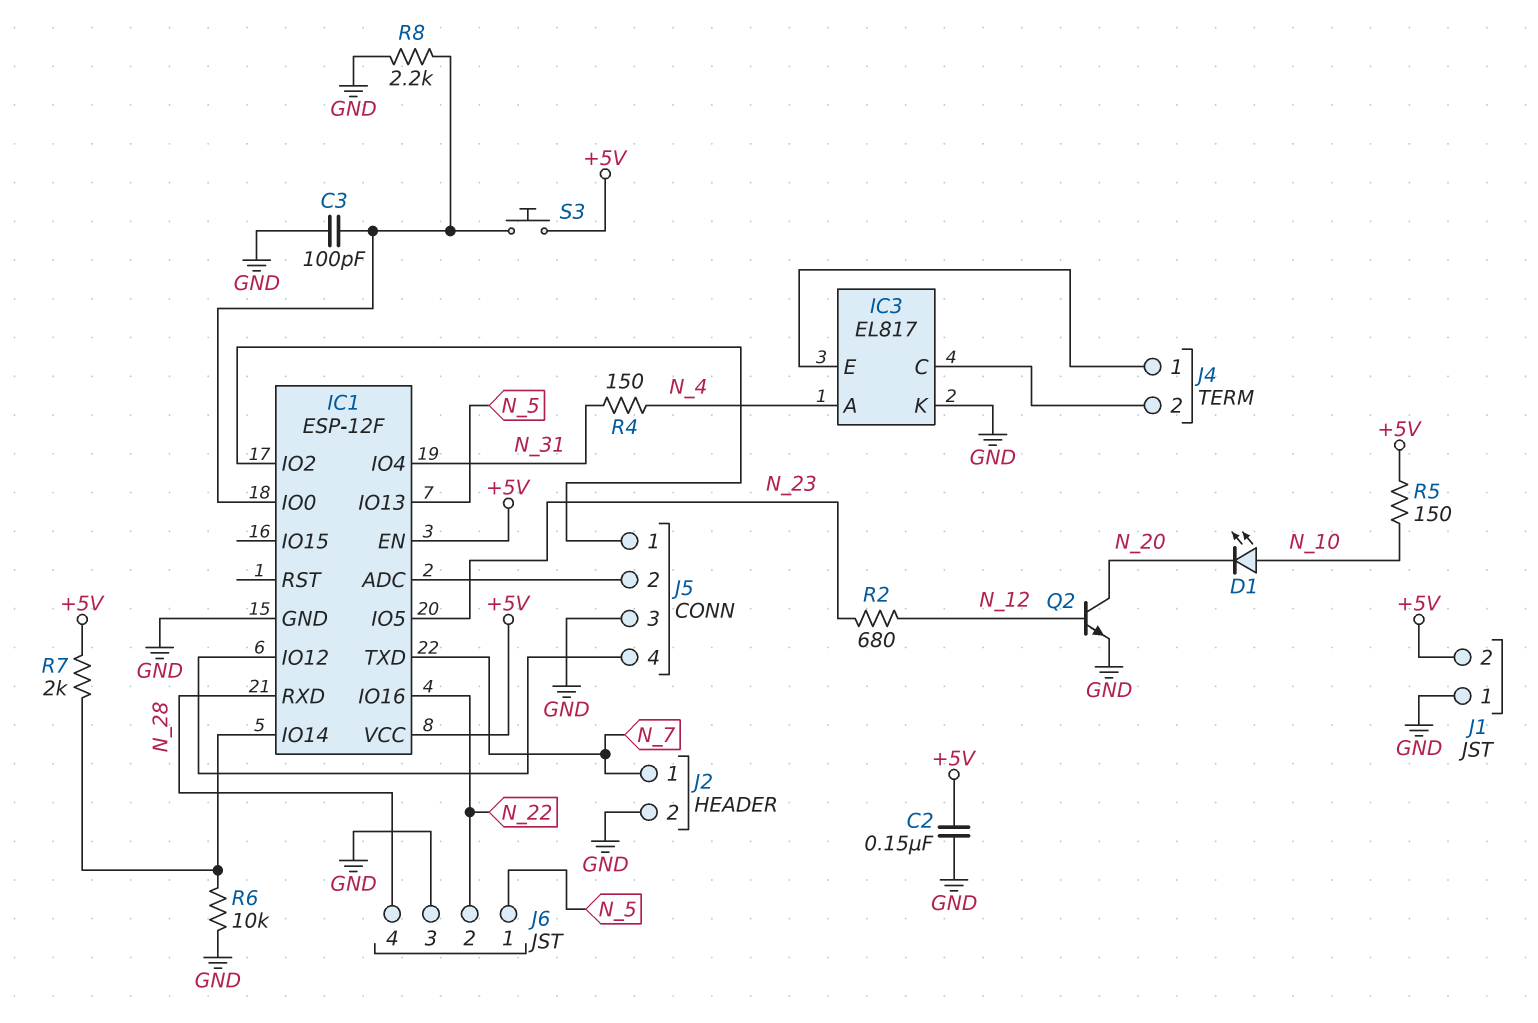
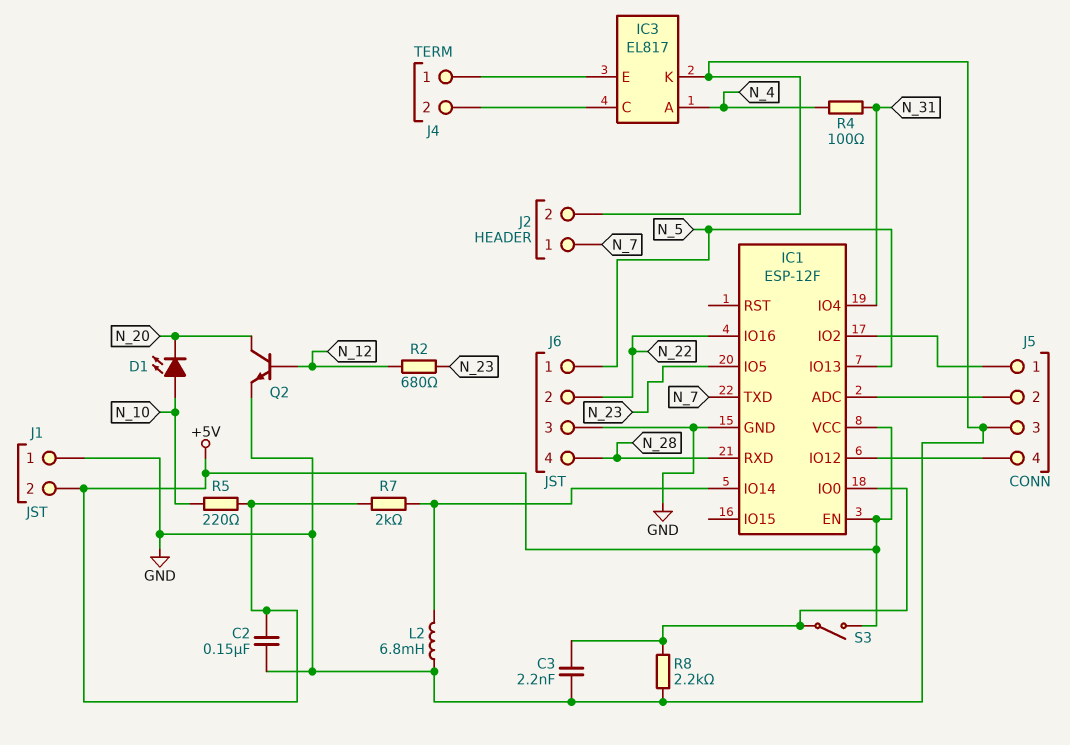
C3: 100pF (GND, IC1/IO0) -> 2.2nF (GND, IC1/IO0)
L2: none -> 6.8mH (GND, IC1/IO14)
R4: 150 (N_4, N_31) -> 100 (N_4, N_31)
R5: 150 (+5V, N_10) -> 220 (+5V, N_10)
R6: 10k (GND, IC1/IO14) -> none
S3: button (+5V, IC1/IO0) -> switch (+5V, IC1/IO0)

